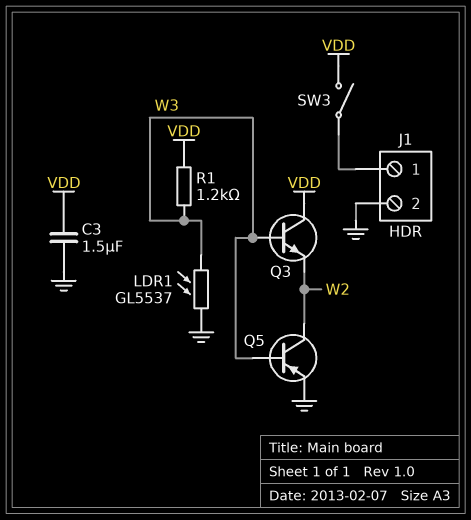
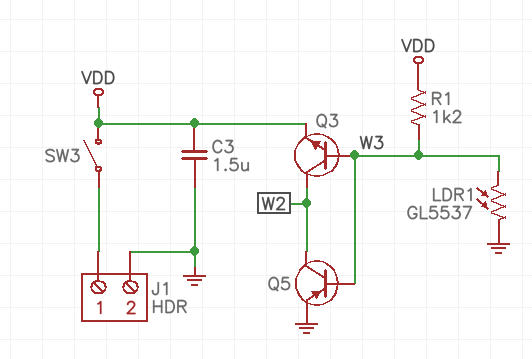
Q3: NPN (B W3, C VDD, E W2) -> NPN (B W3, C W2, E VDD)

